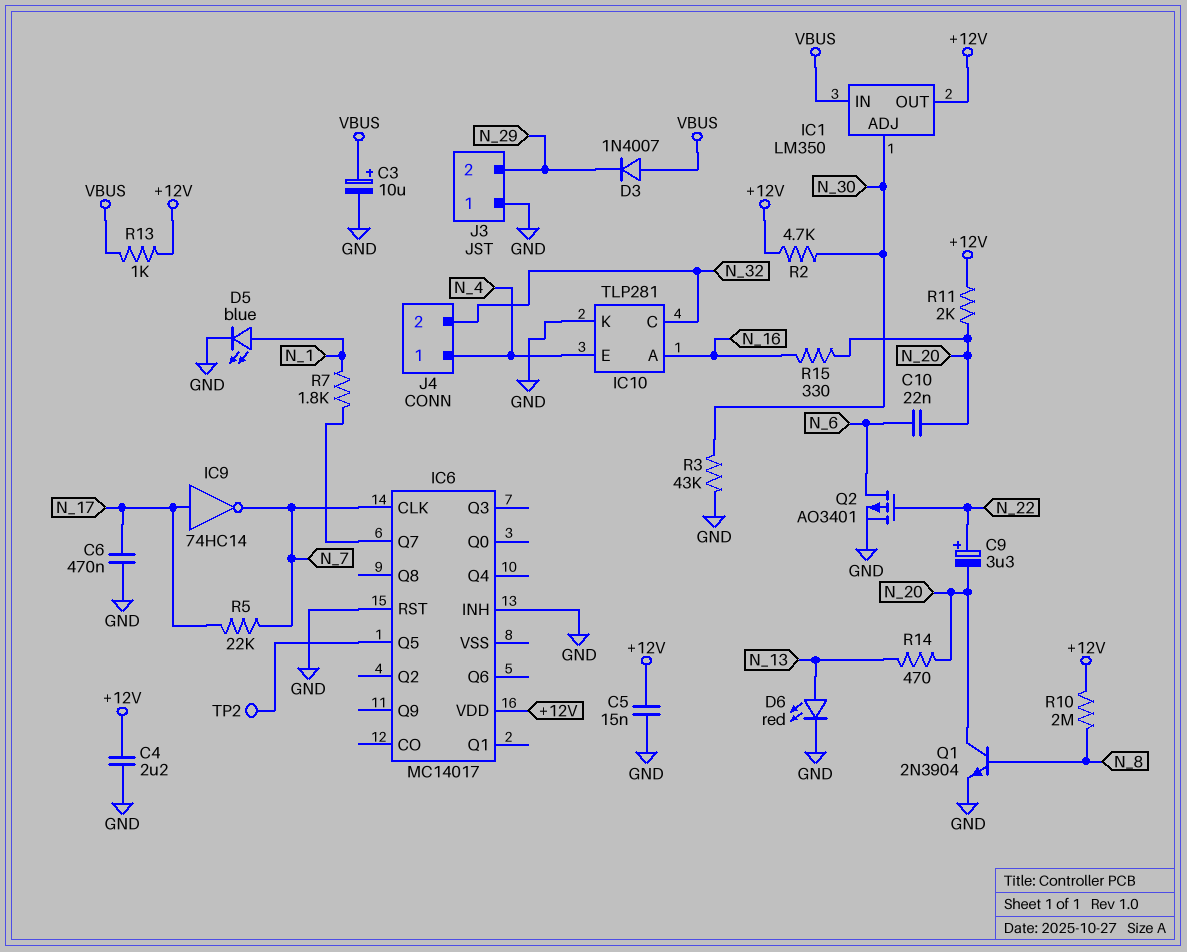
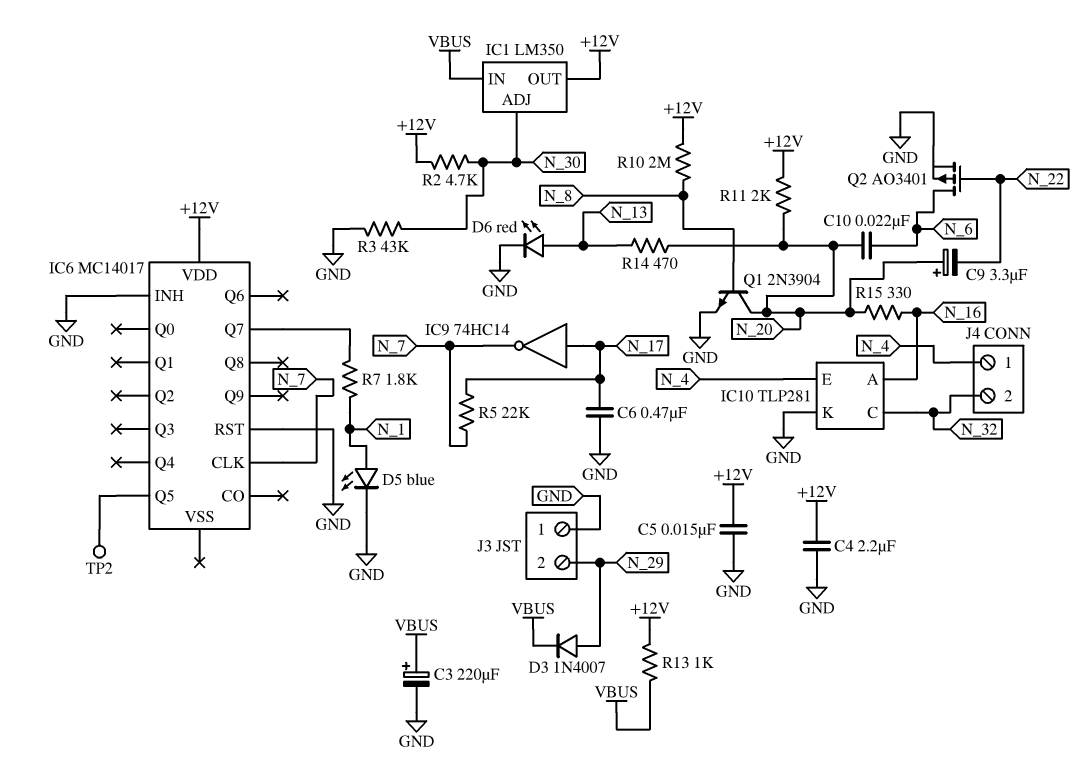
C3: 10uF (plus VBUS, minus GND) -> 220uF (plus VBUS, minus GND)
C9: 3.3uF (plus N_22, minus N_20) -> 3.3uF (plus N_20, minus N_22)
D3: diode 1N4007 (A VBUS, K N_29) -> diode 1N4007 (A N_29, K VBUS)

